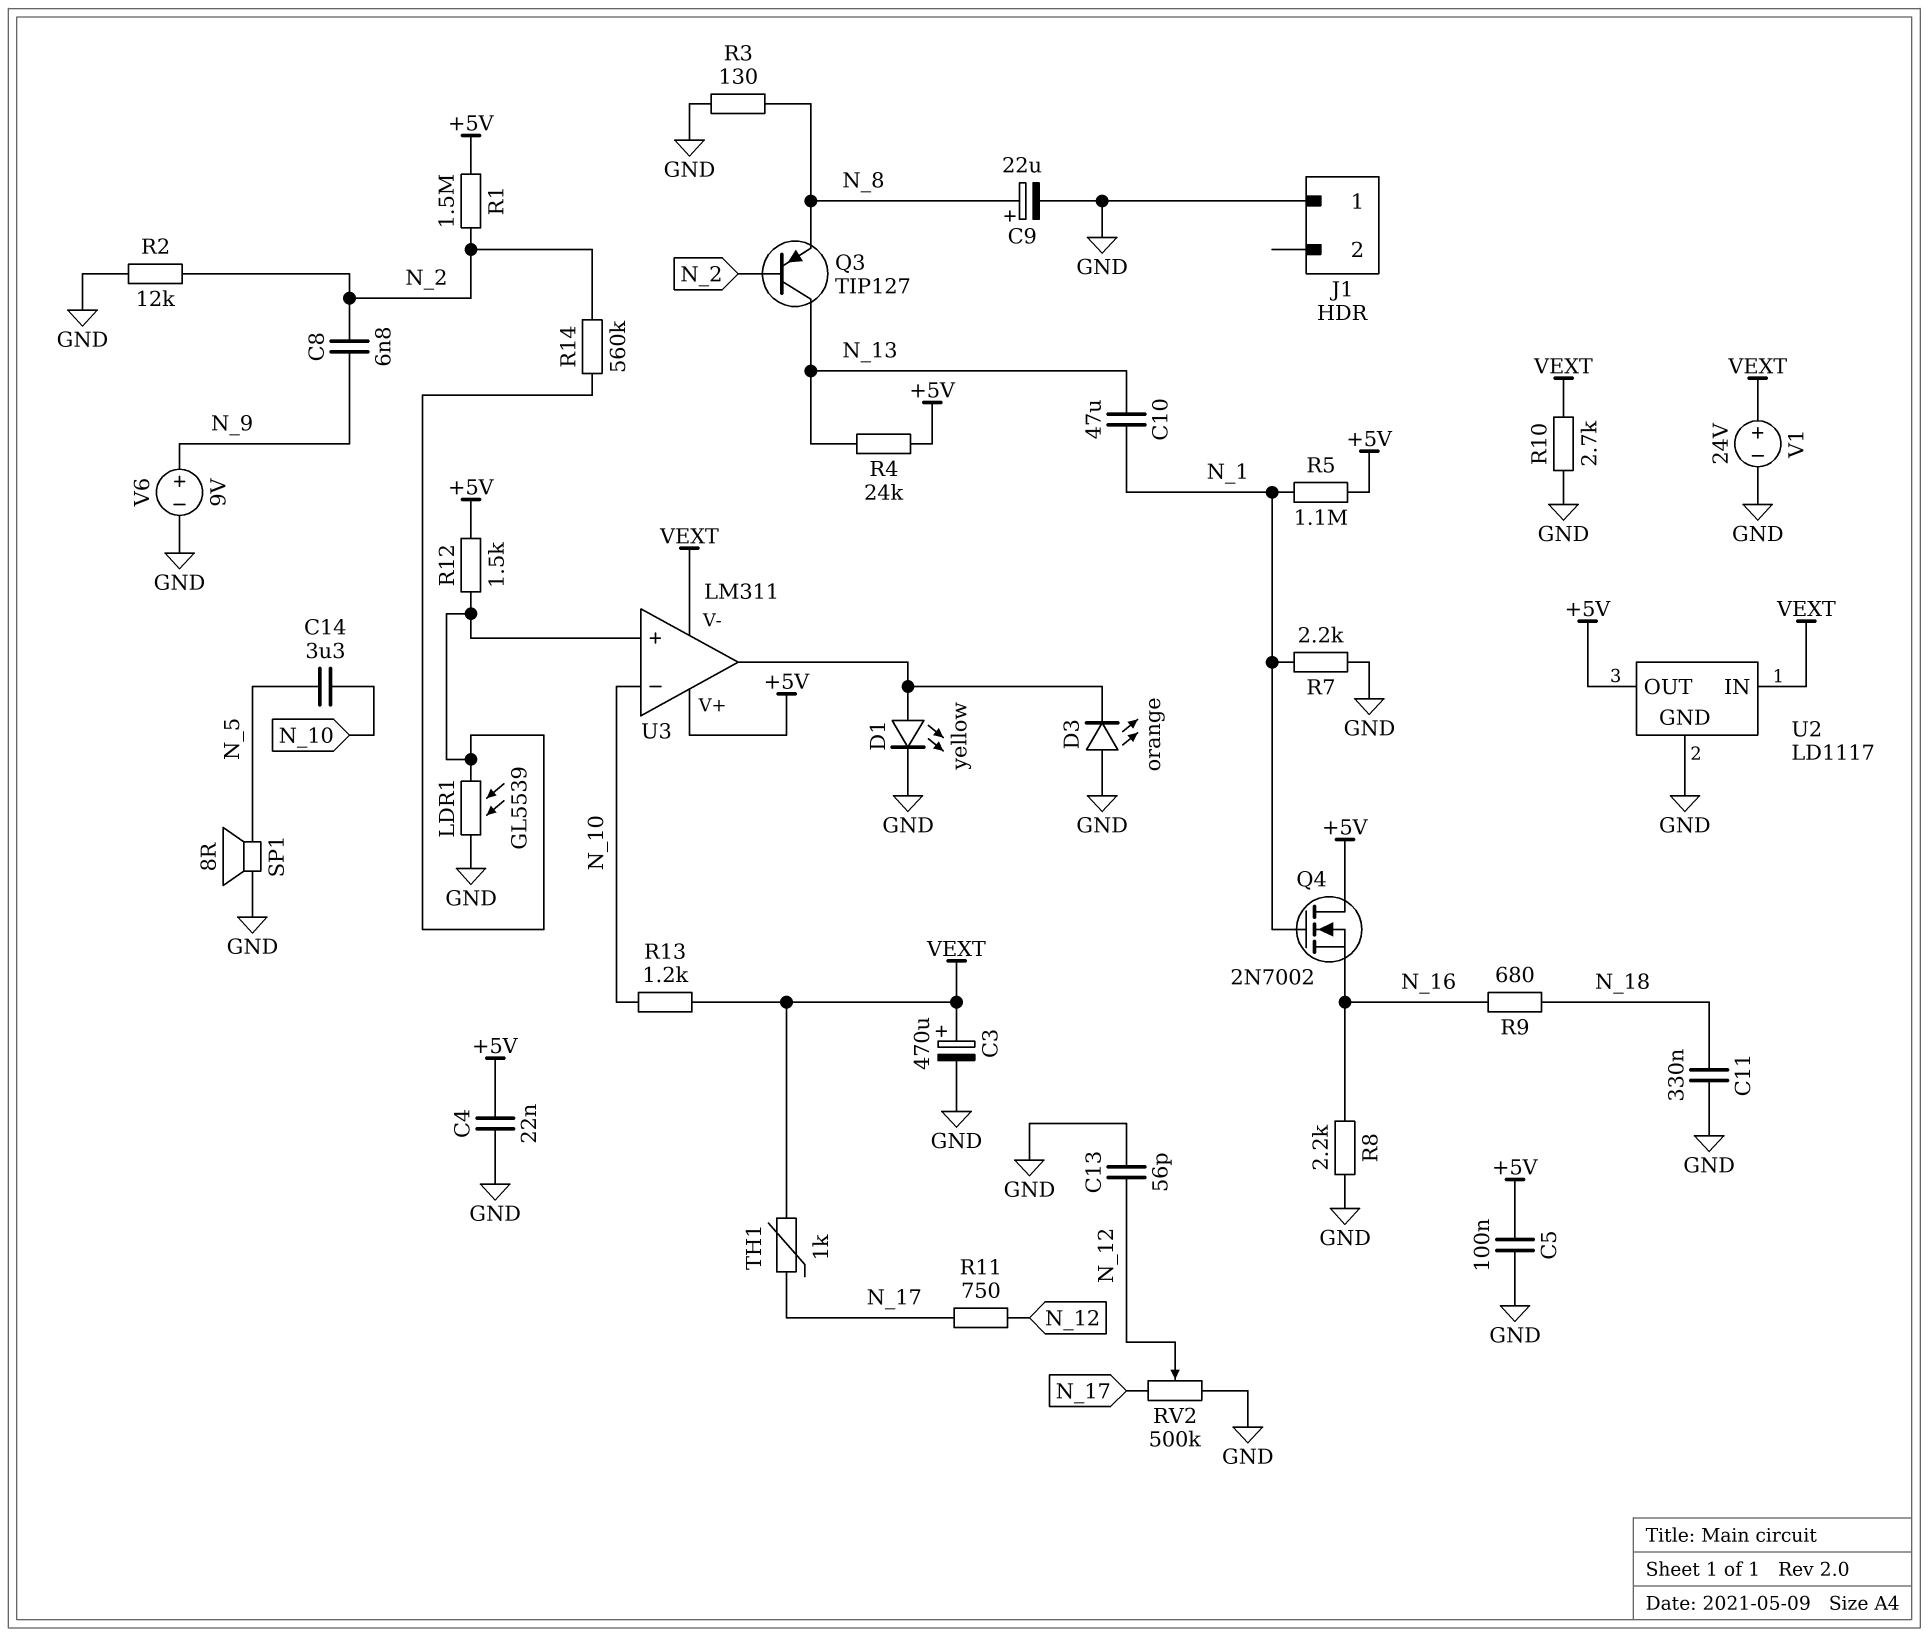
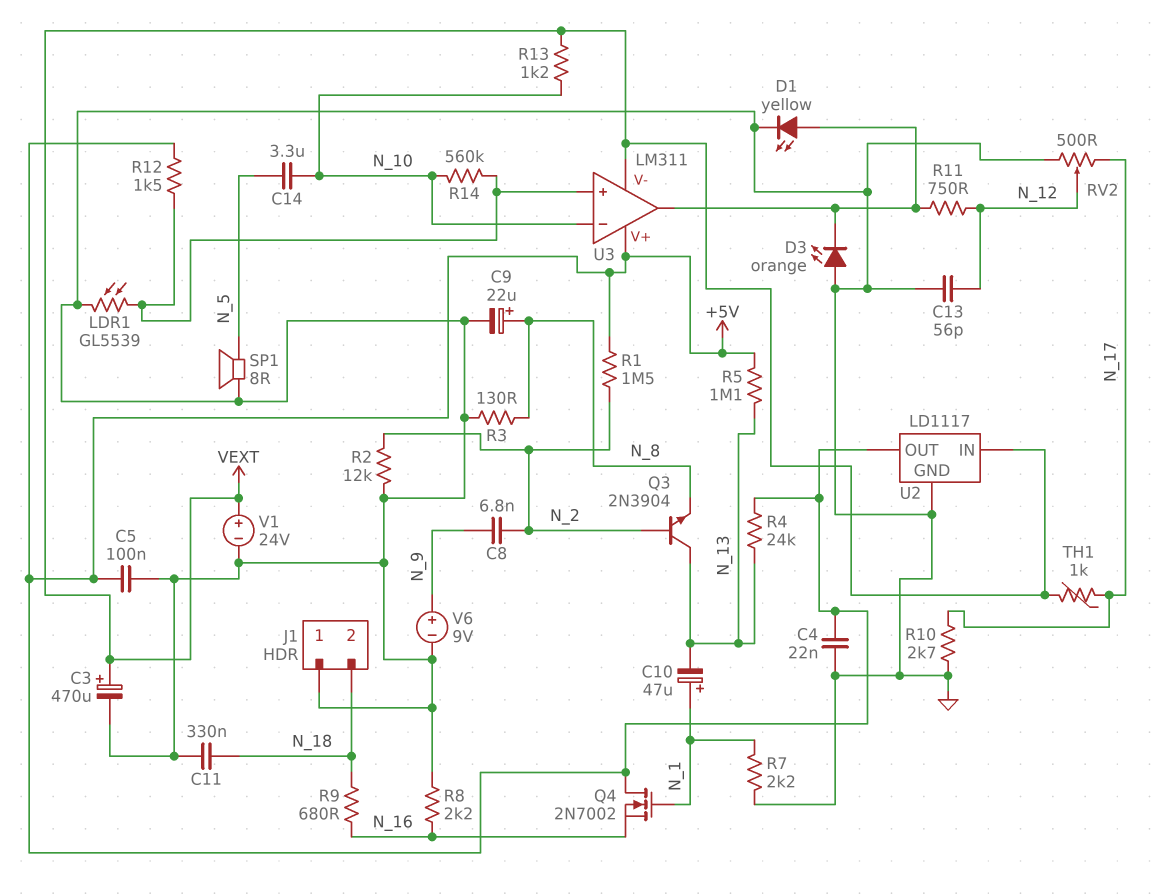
C10: 47uF (N_1, N_13) -> 47uF (plus N_1, minus N_13)
J1 pin 2: none -> N_18
Q3: PNP TIP127 (B N_2, C N_13, E N_8) -> NPN 2N3904 (B N_2, C N_13, E N_8)
R5: 1.1M (+5V, N_1) -> 1.1M (+5V, N_13)
R10: 2.7k (GND, VEXT) -> 2.7k (GND, N_17)
R11: 750 (N_12, N_17) -> 750 (N_12, U3/out)
R14: 560k (N_2, U3/in+) -> 560k (N_10, U3/in+)
RV2: 500k (GND, N_17, wiper N_12) -> 500 (GND, N_17, wiper N_12)

